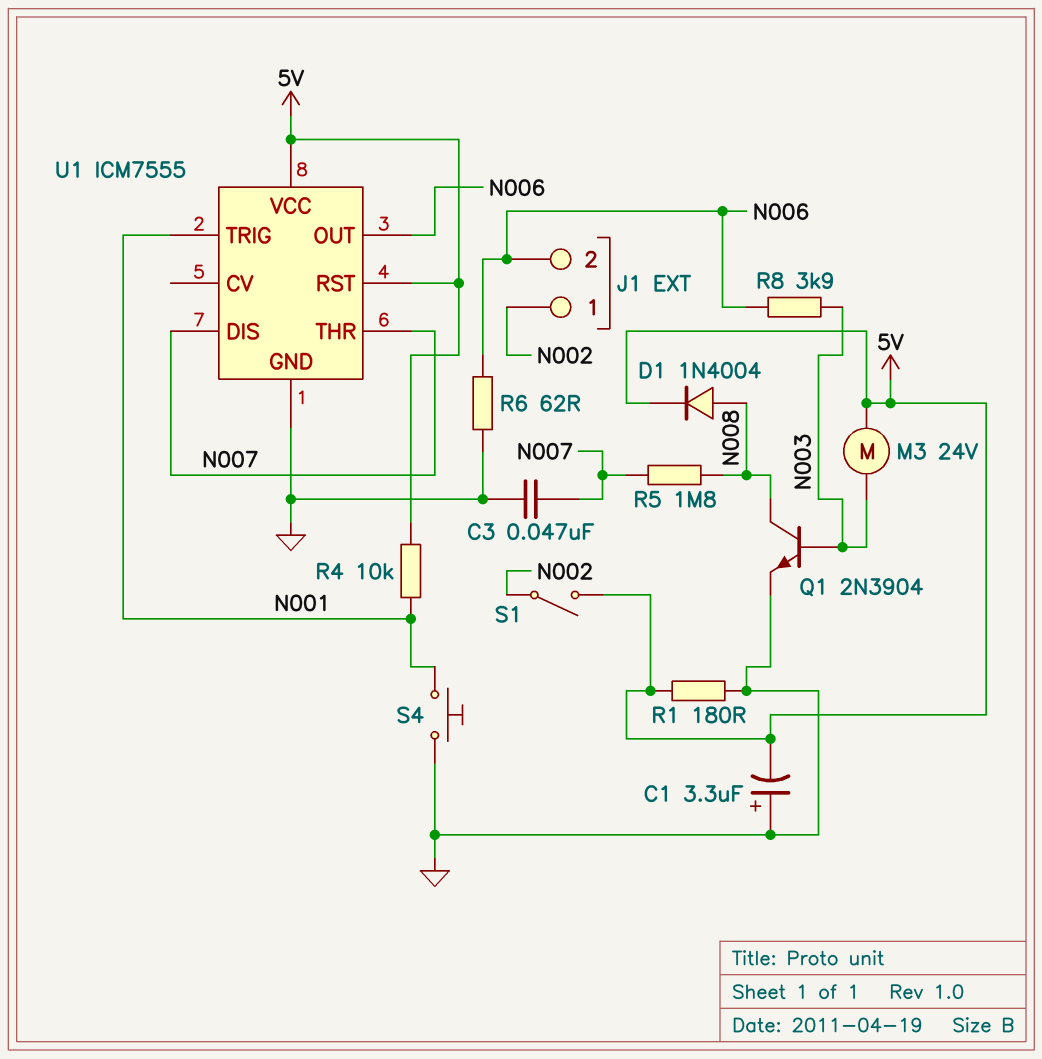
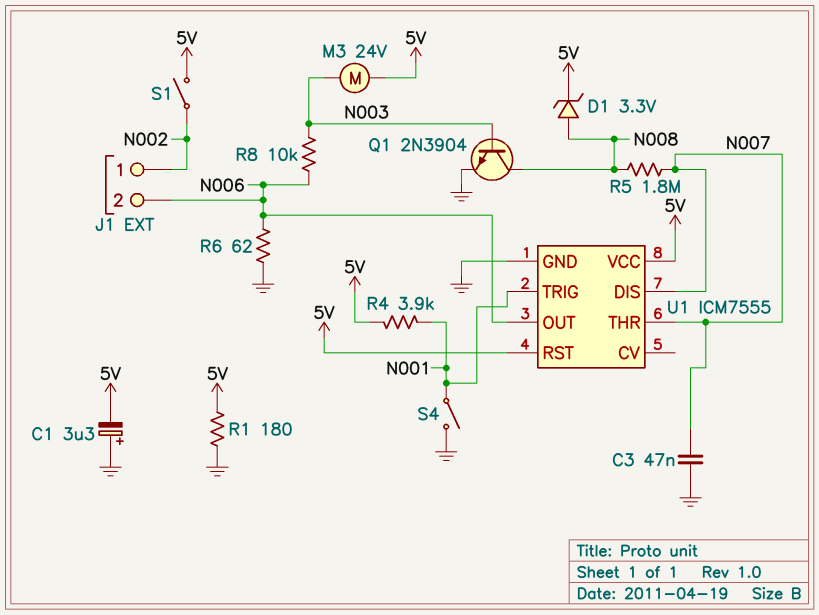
D1: diode 1N4004 (A N008, K 5V) -> zener 3.3V (A N008, K 5V)
R4: 10k (5V, N001) -> 3.9k (5V, N001)
R8: 3.9k (N003, N006) -> 10k (N003, N006)
S4: button (GND, N001) -> switch (GND, N001)

